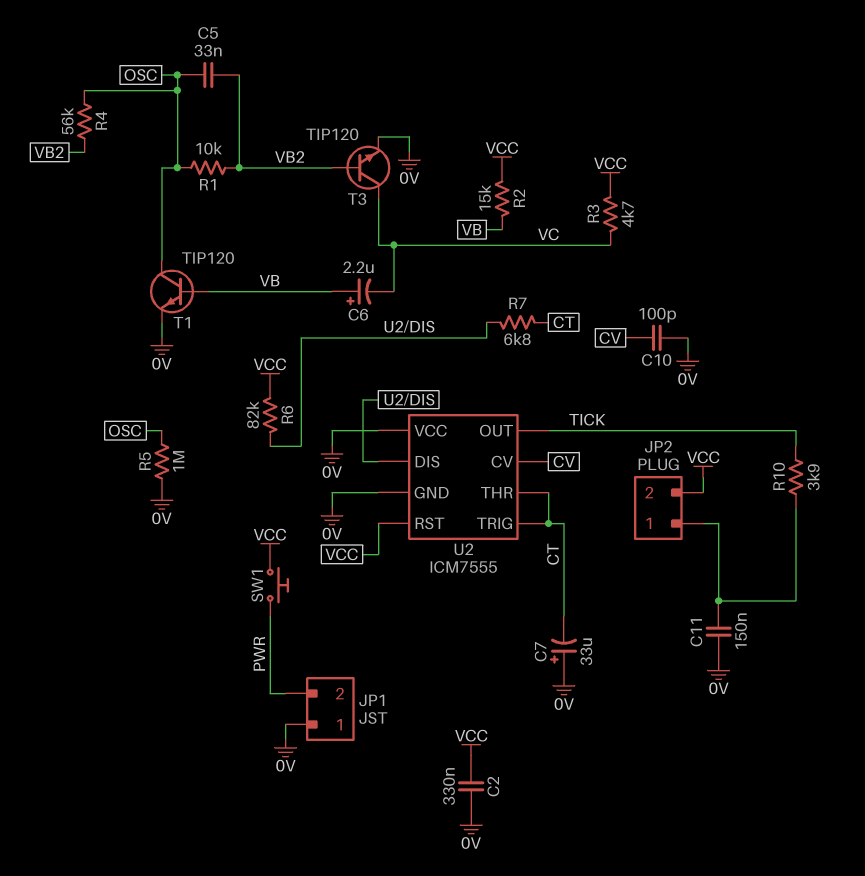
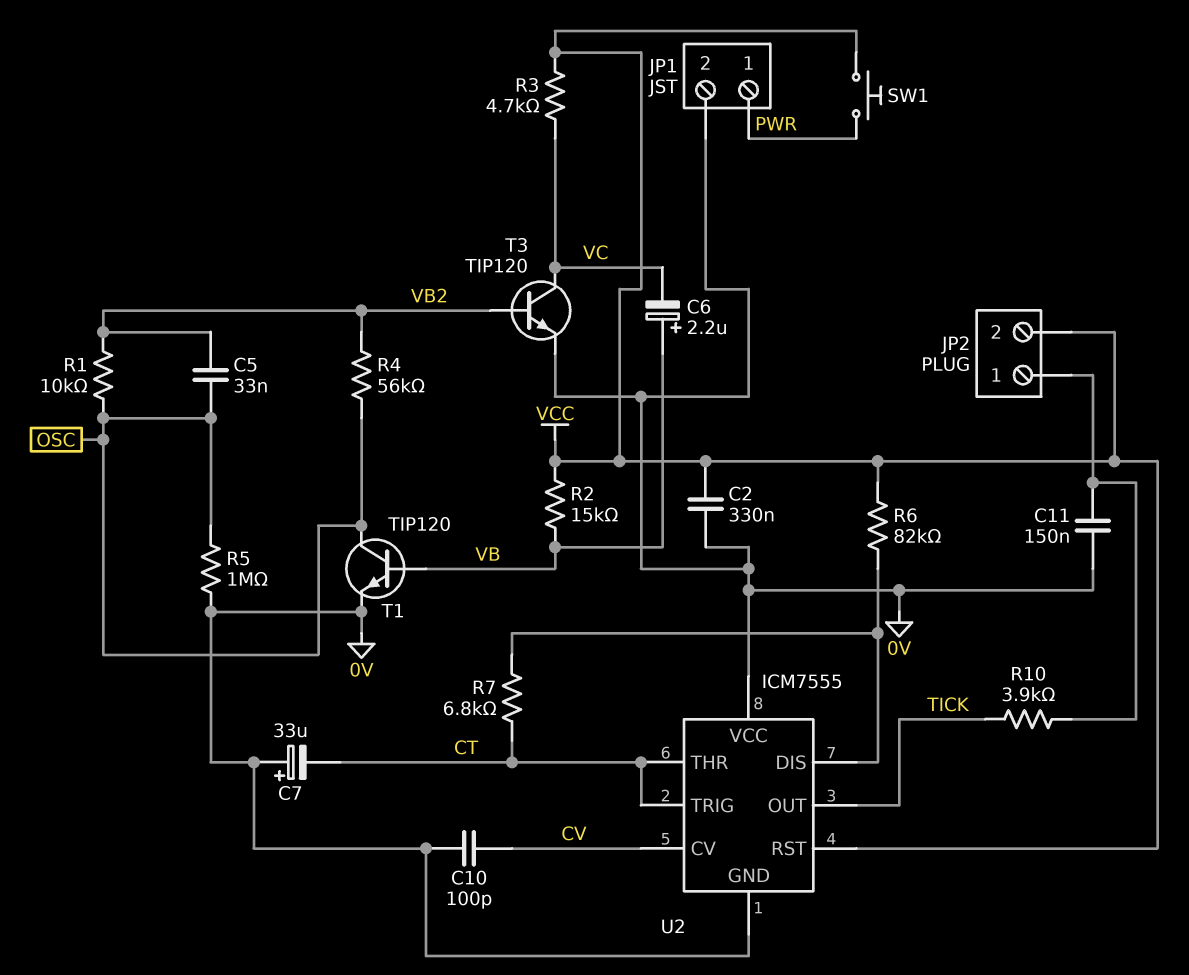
JP1 pin 1: 0V -> PWR
JP1 pin 2: PWR -> 0V

